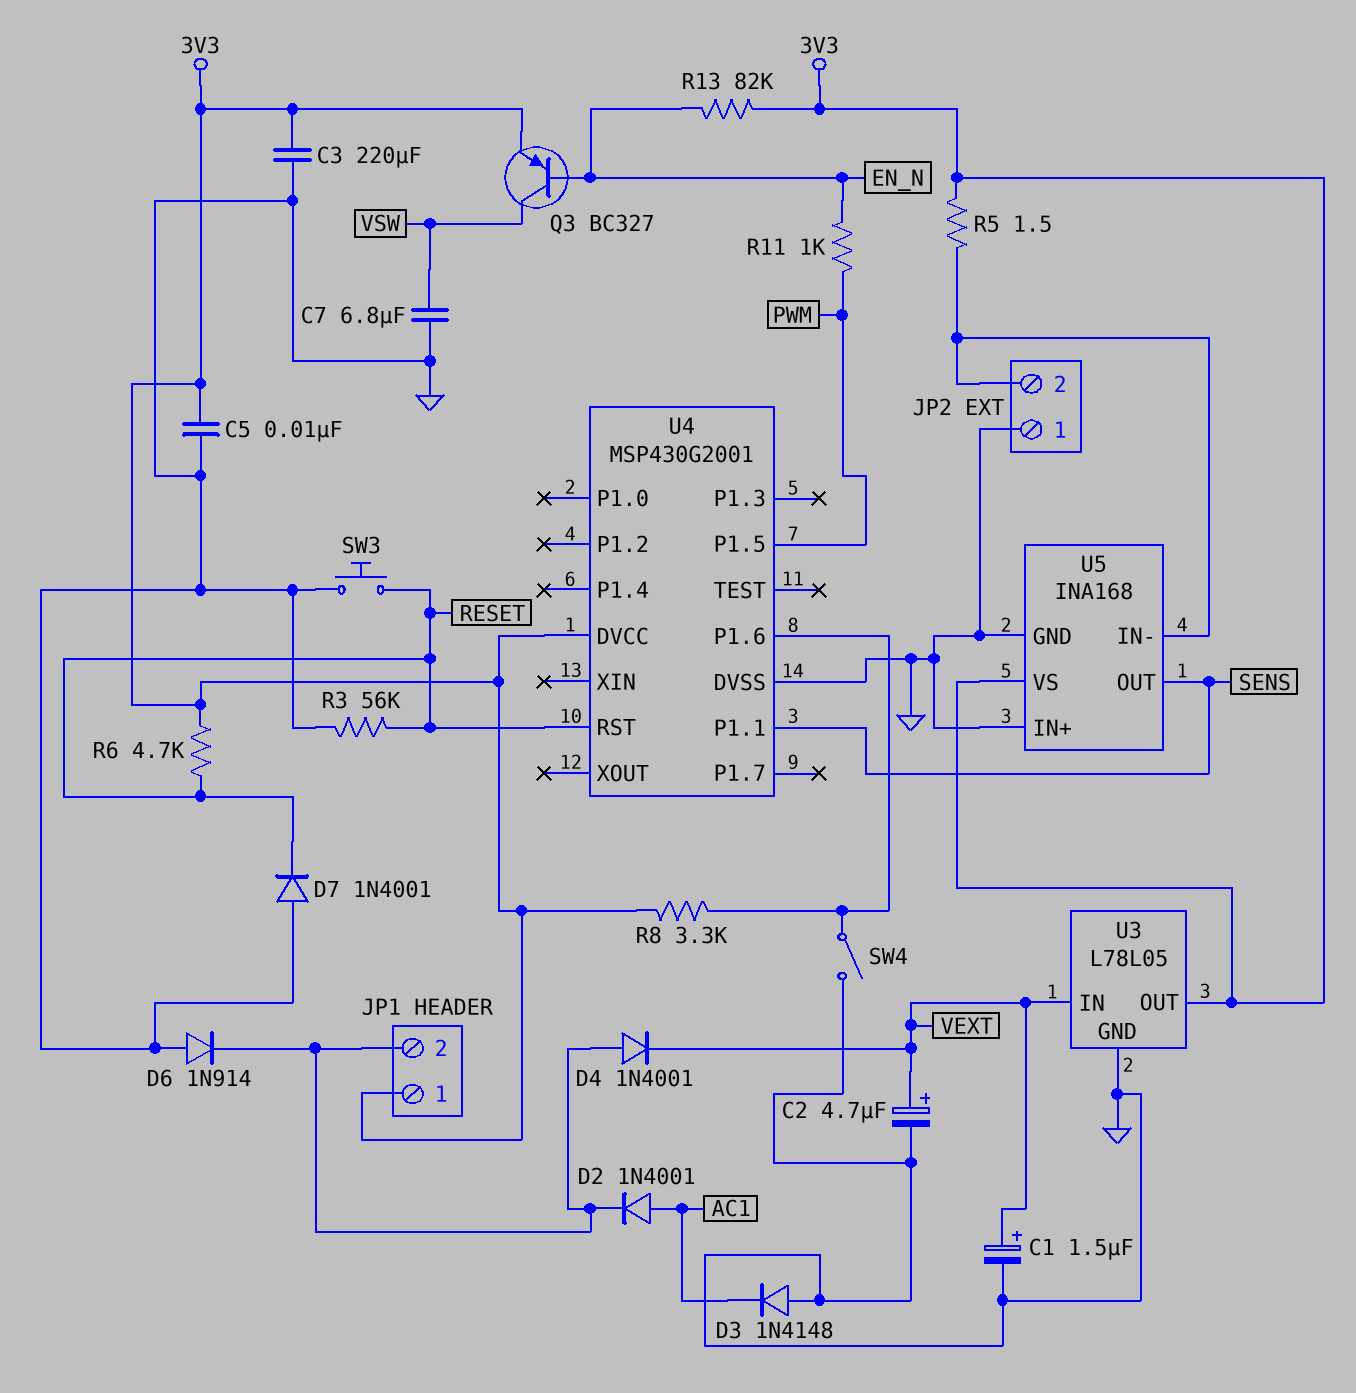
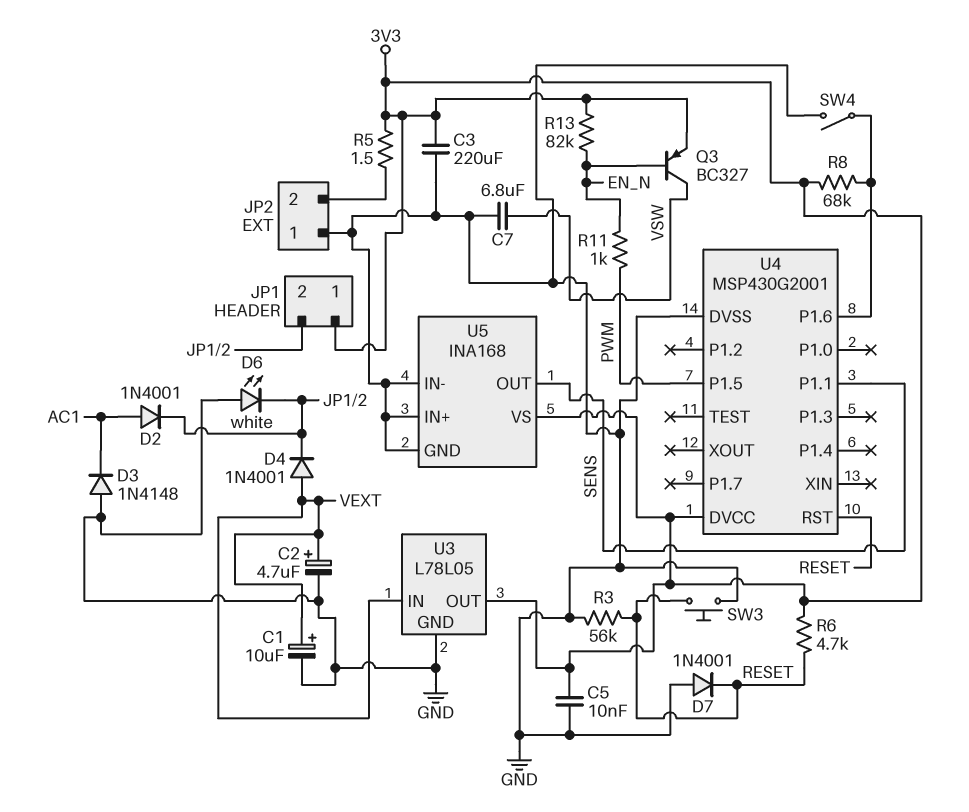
C1: 1.5uF (plus VEXT, minus GND) -> 10uF (plus VEXT, minus GND)
D4: diode 1N4001 (A JP1/2, K VEXT) -> diode 1N4001 (A VEXT, K JP1/2)
D6: diode 1N914 (A GND, K JP1/2) -> LED white (A GND, K JP1/2)
R8: 3.3k (3V3, U4/P1.6) -> 68k (3V3, U4/P1.6)
U5 pin IN-: JP2/2 -> GND

